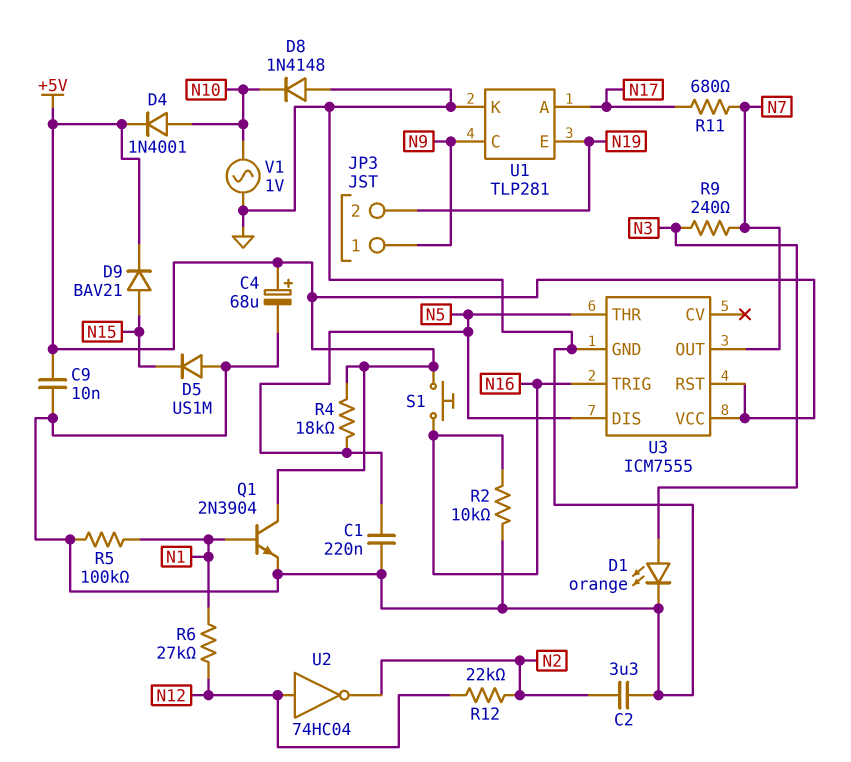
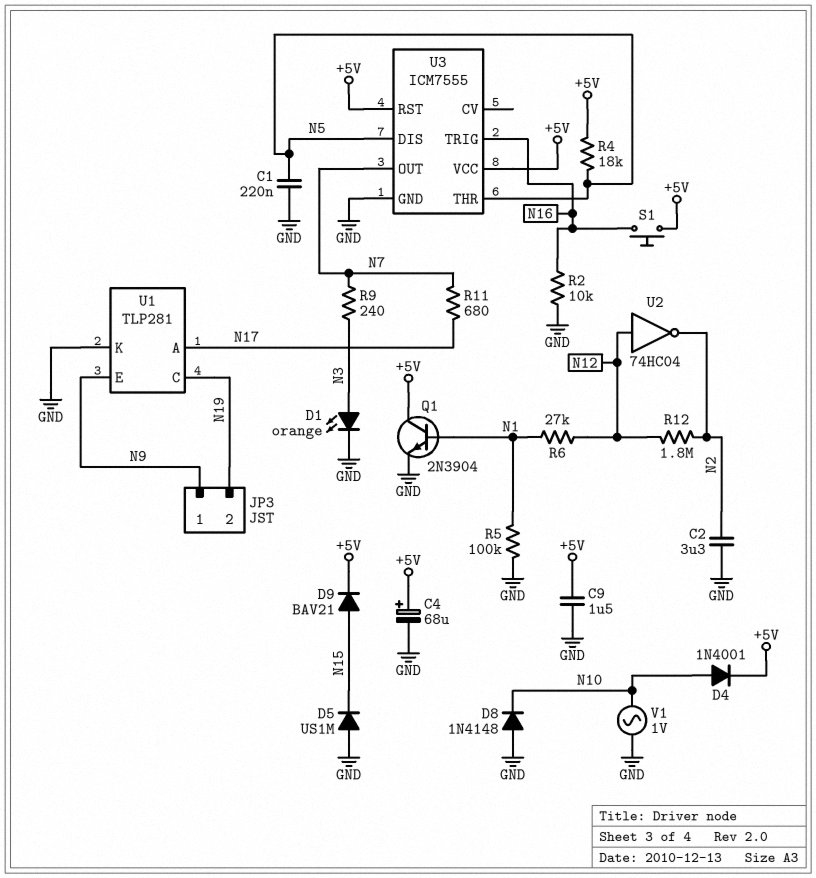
C9: 10nF (+5V, GND) -> 1.5uF (+5V, GND)
R12: 22k (N2, N12) -> 1.8M (N2, N12)
U1 pin C: N9 -> N19
U1 pin E: N19 -> N9

